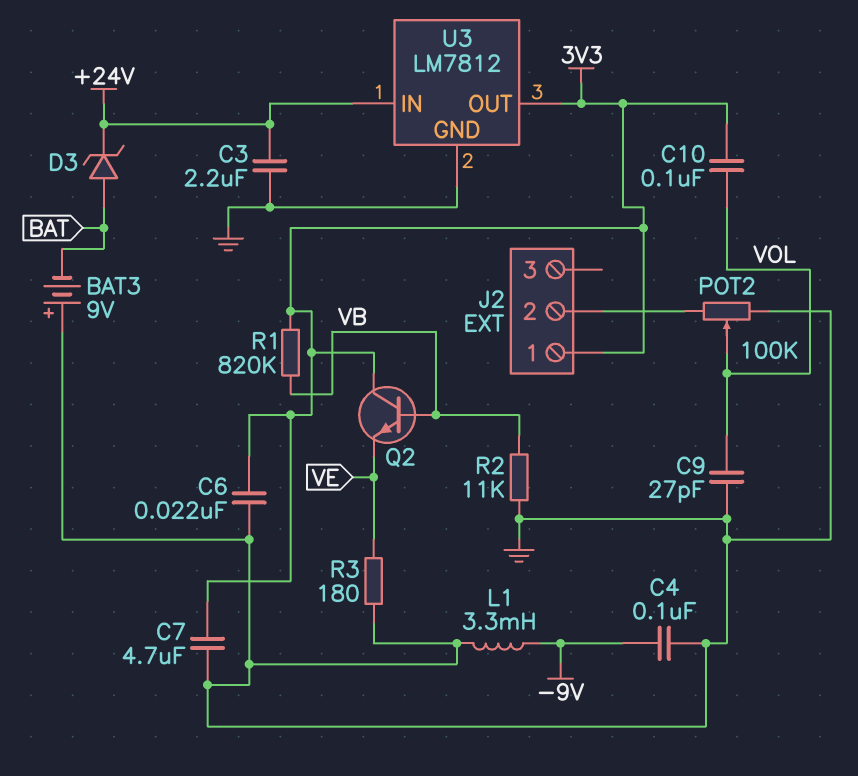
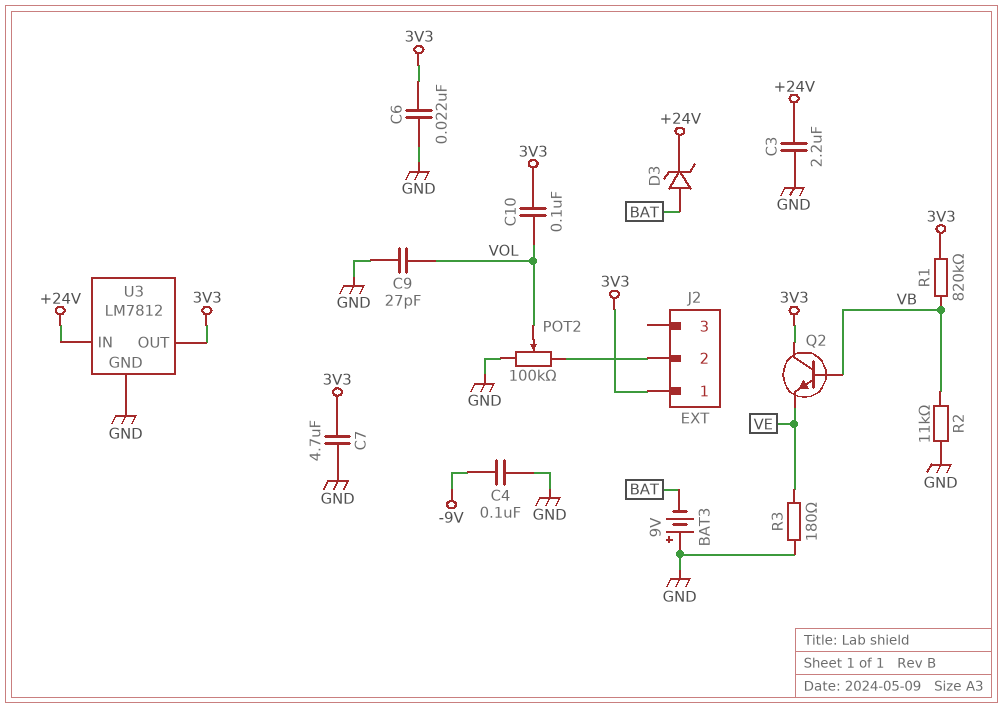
L1: 3.3mH (-9V, GND) -> none

